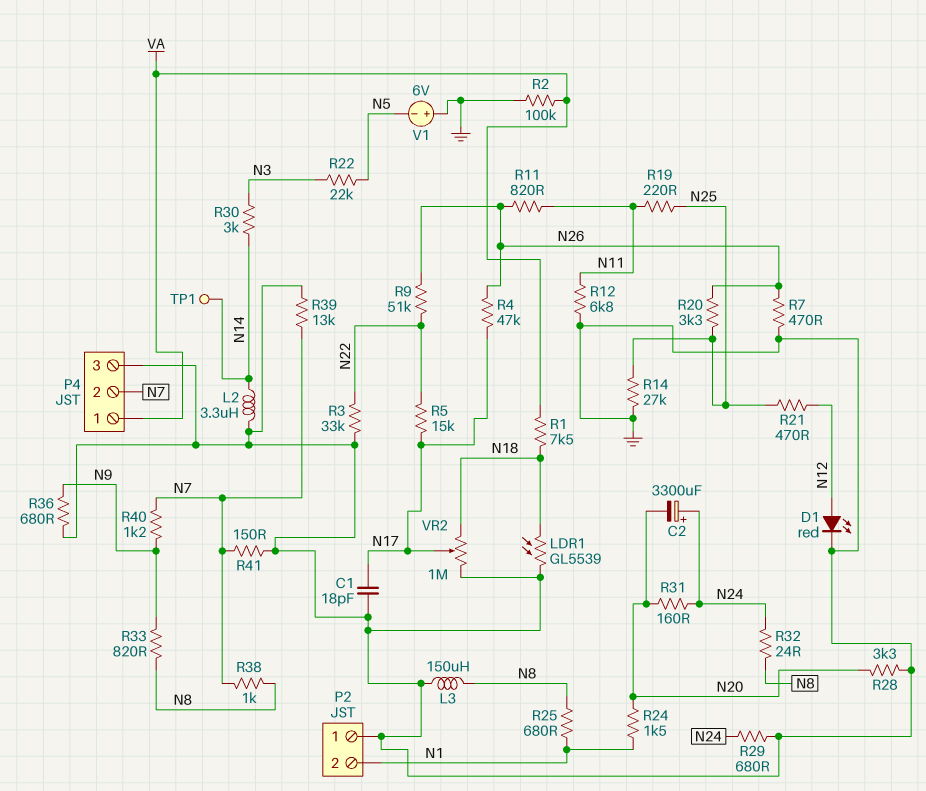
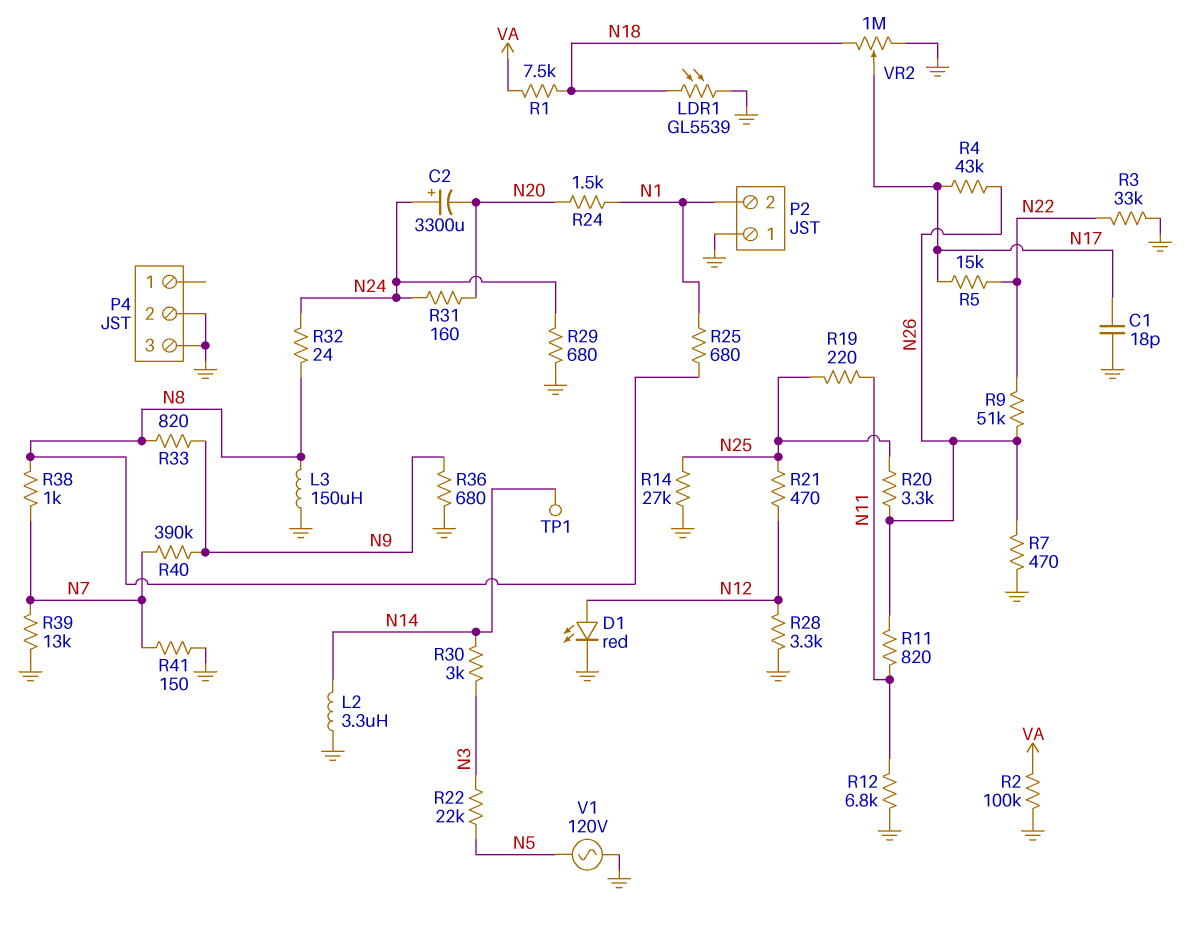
P4 pin 1: VA -> none
P4 pin 2: N7 -> GND
R4: 47k (N17, N26) -> 43k (N17, N26)
R28: 3.3k (GND, N20) -> 3.3k (GND, N12)
R40: 1.2k (N7, N9) -> 390k (N7, N9)
V1: 6V (plus GND, minus N5) -> AC 120V (GND, N5)

